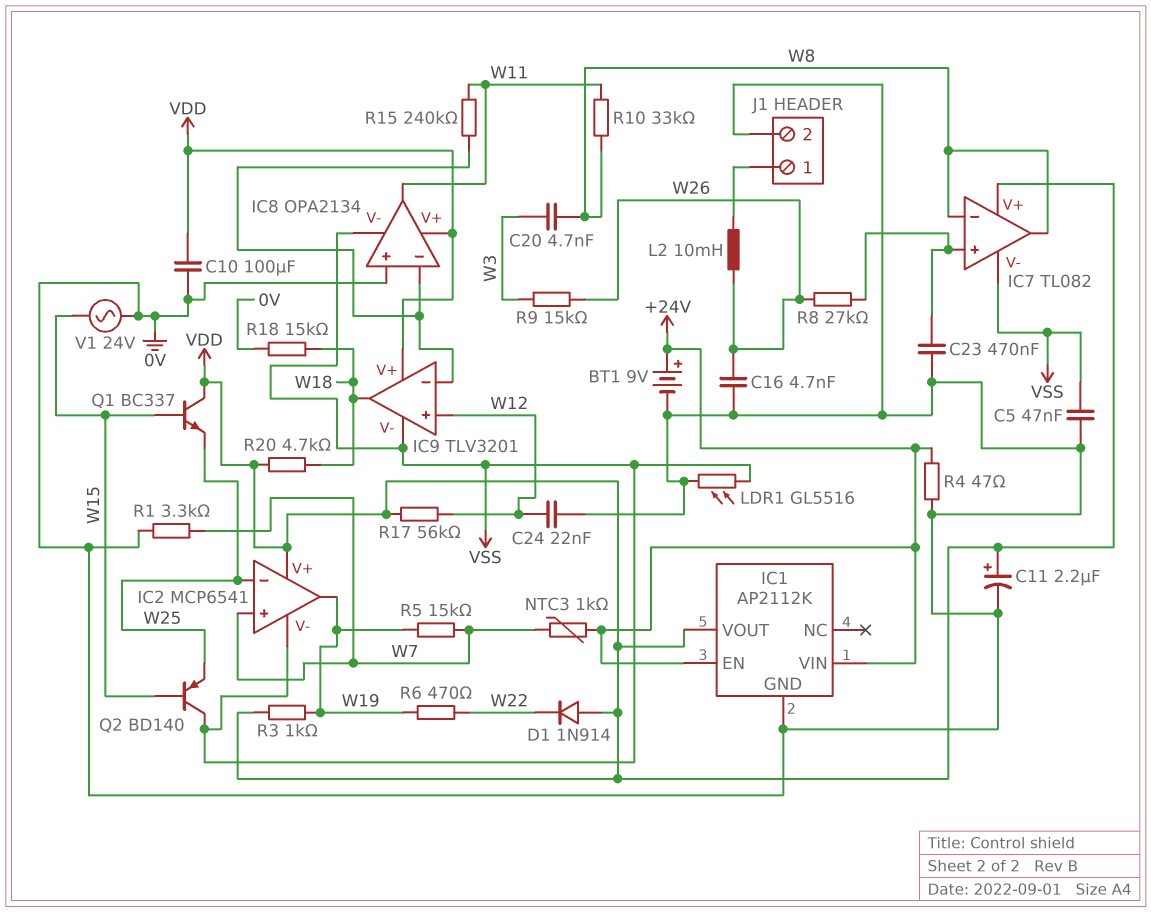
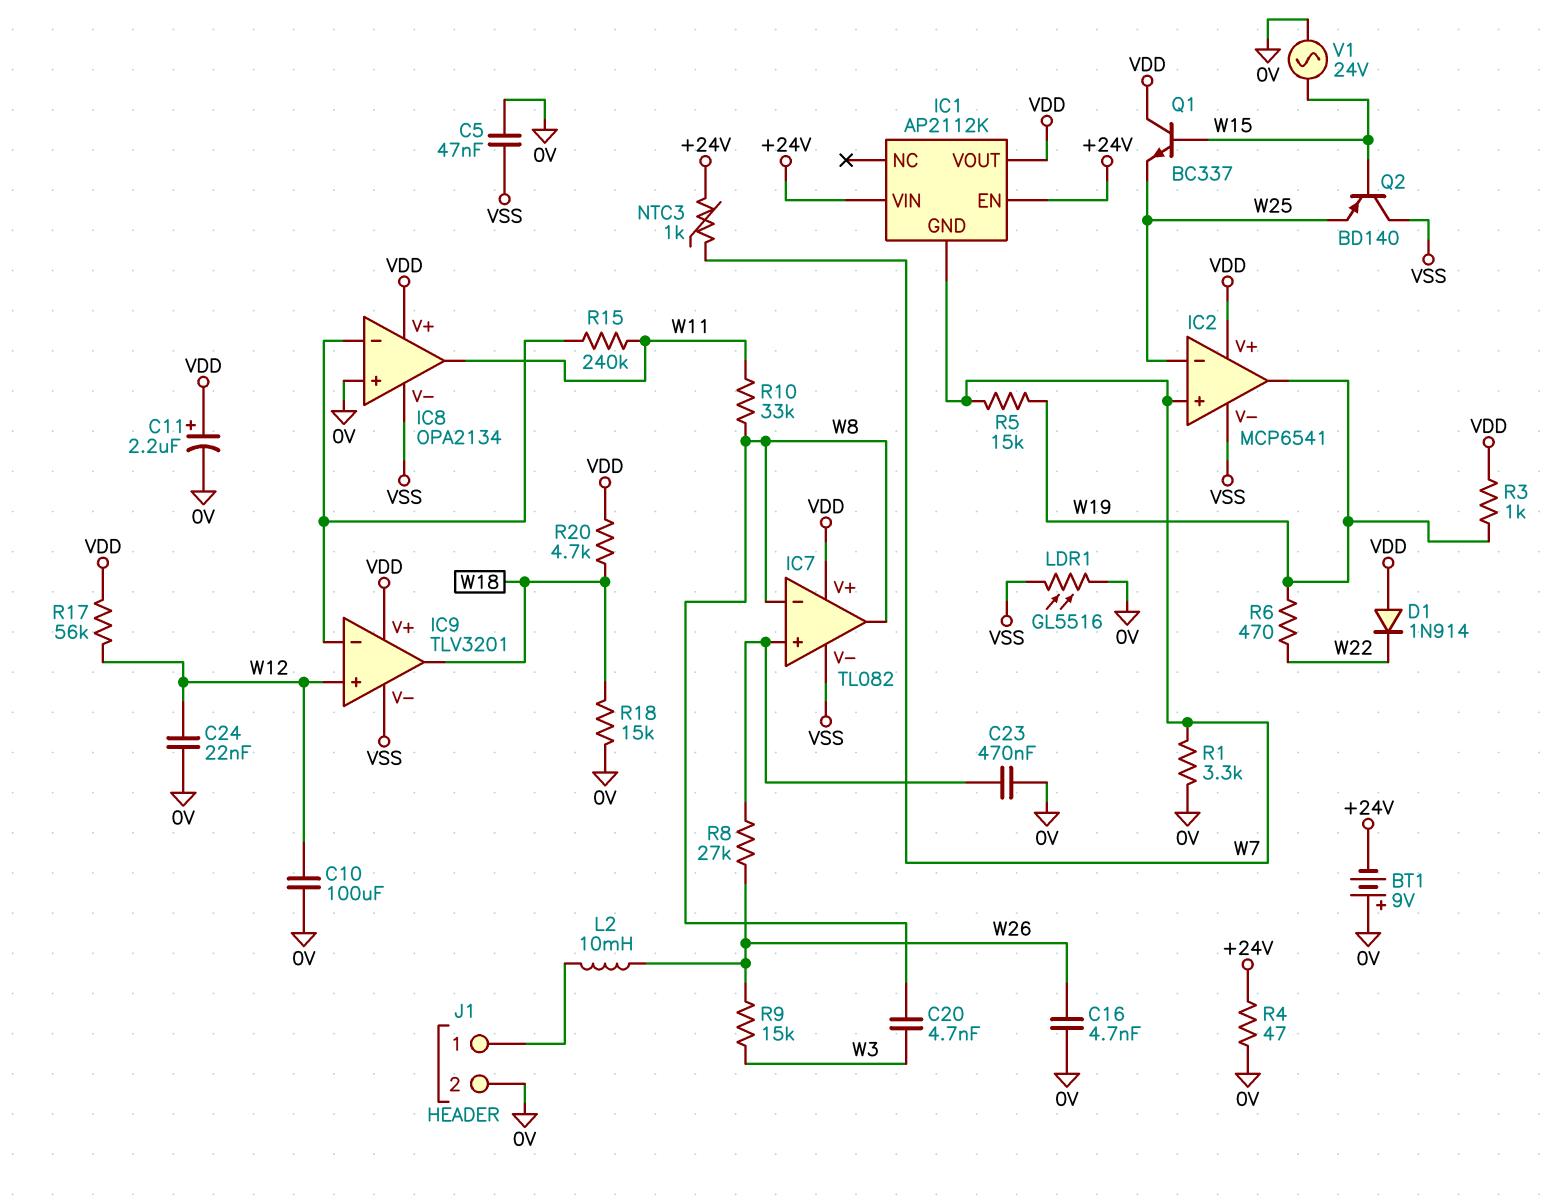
BT1: 9V (plus +24V, minus 0V) -> 9V (plus 0V, minus +24V)
C10: 100uF (0V, VDD) -> 100uF (0V, W12)
IC1 pin GND: 0V -> W7

